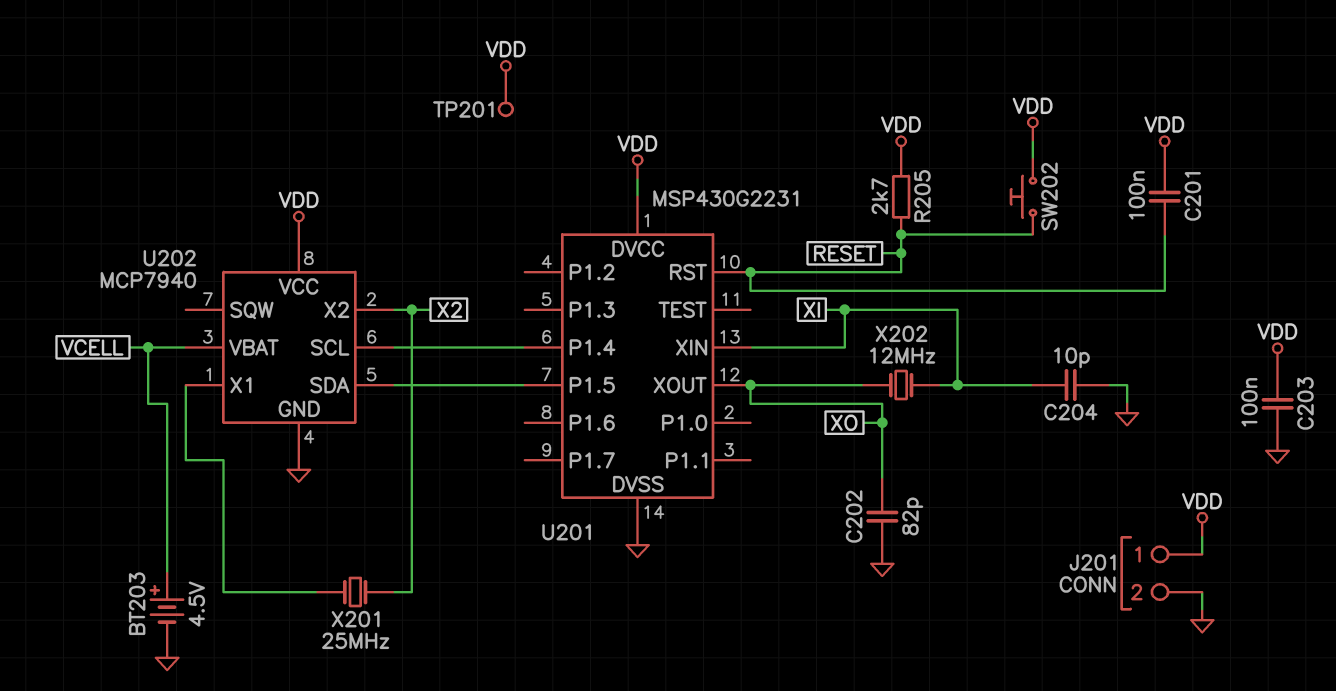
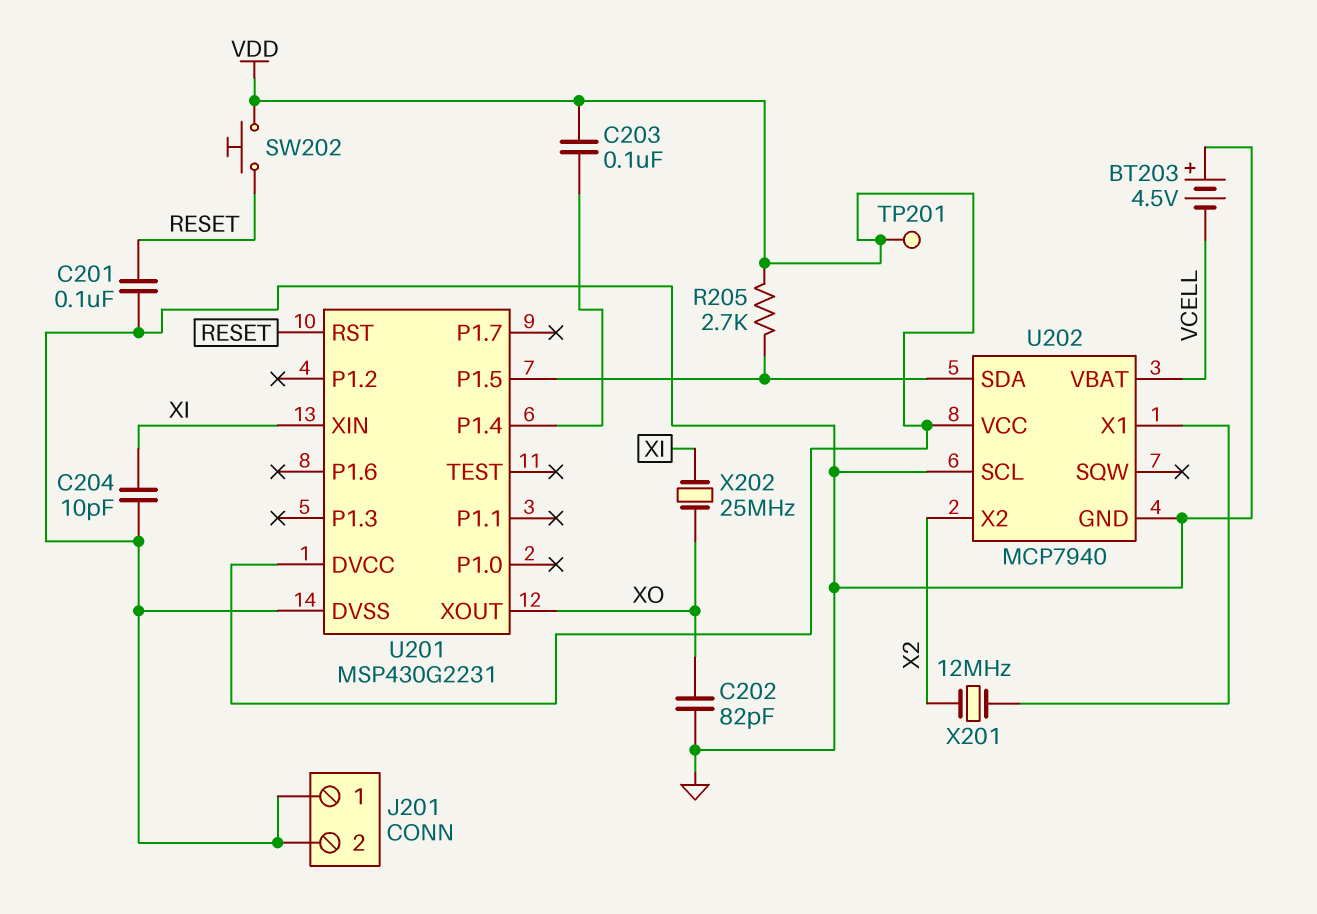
BT203: 4.5V (plus VCELL, minus GND) -> 4.5V (plus GND, minus VCELL)
C201: 100nF (RESET, VDD) -> 100nF (GND, RESET)
C203: 100nF (GND, VDD) -> 100nF (U201/P1.4, VDD)
J201 pin 1: VDD -> GND
R205: 2.7k (RESET, VDD) -> 2.7k (U201/P1.5, VDD)
U202 pin SCL: U201/P1.4 -> GND
X201: 25MHz (U202/X1, X2) -> 12MHz (U202/X1, X2)
X202: 12MHz (XI, XO) -> 25MHz (XI, XO)

